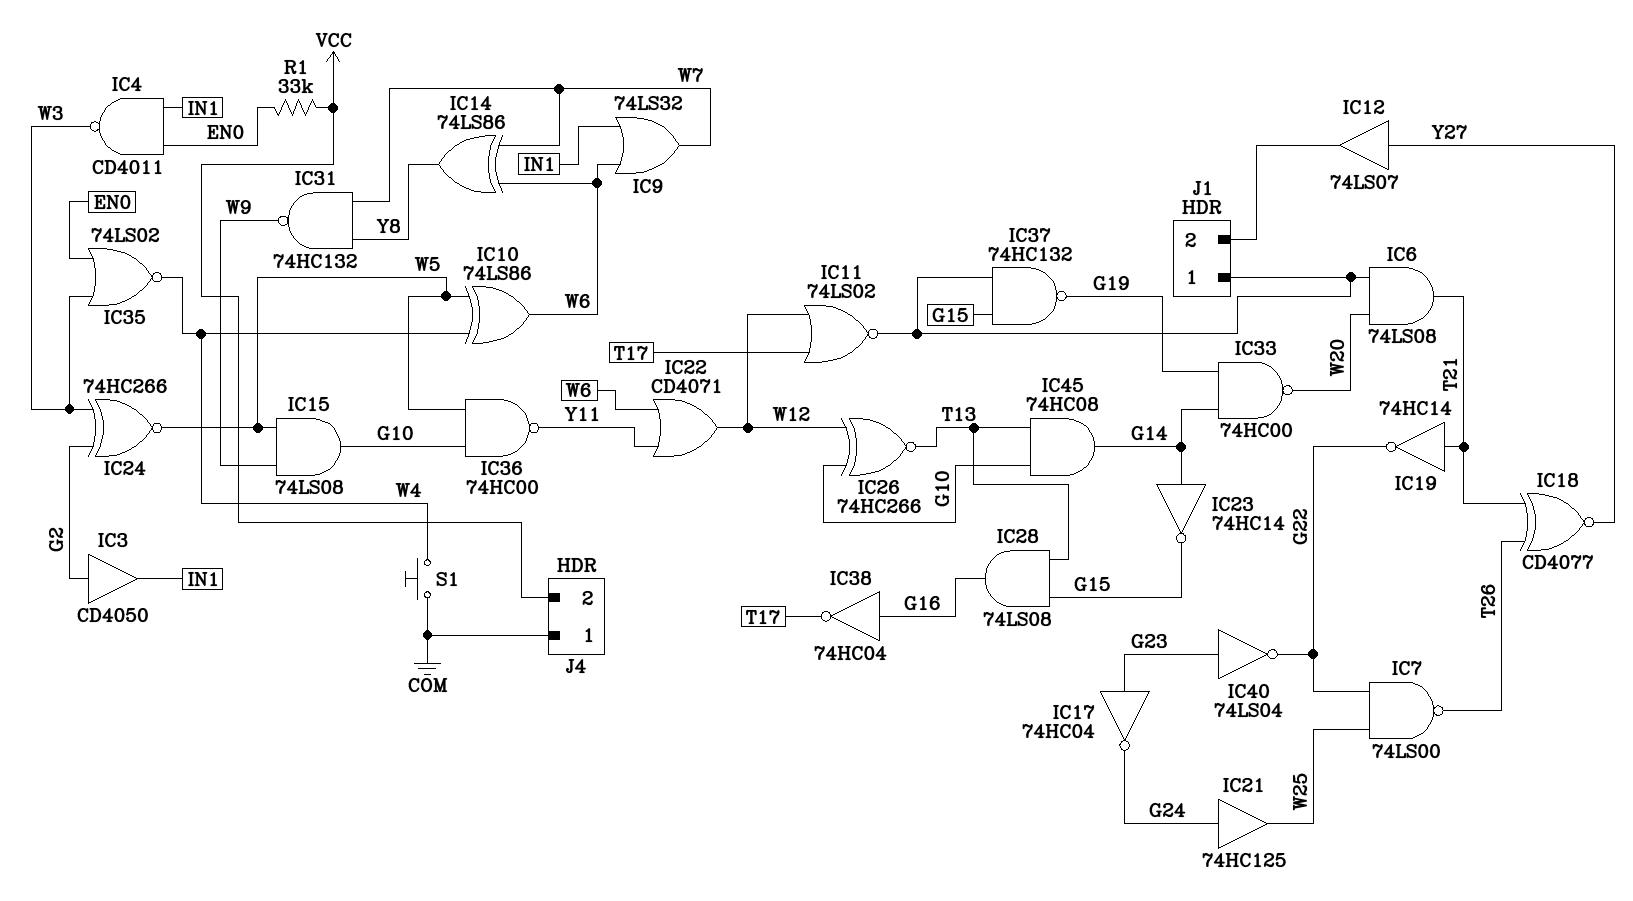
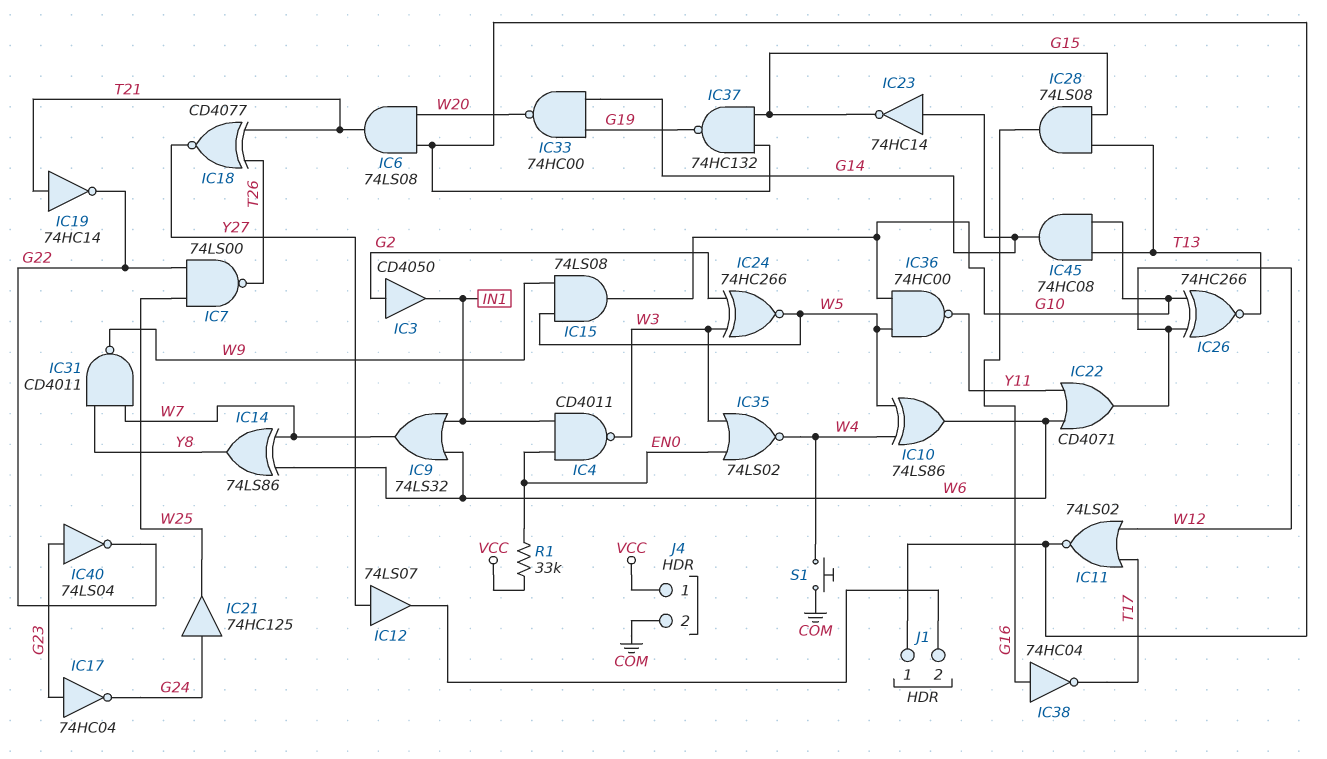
IC31: NAND 74HC132 (in W7, in Y8, out W9) -> NAND CD4011 (in W7, in Y8, out W9)
J4 pin 1: COM -> VCC
J4 pin 2: VCC -> COM

